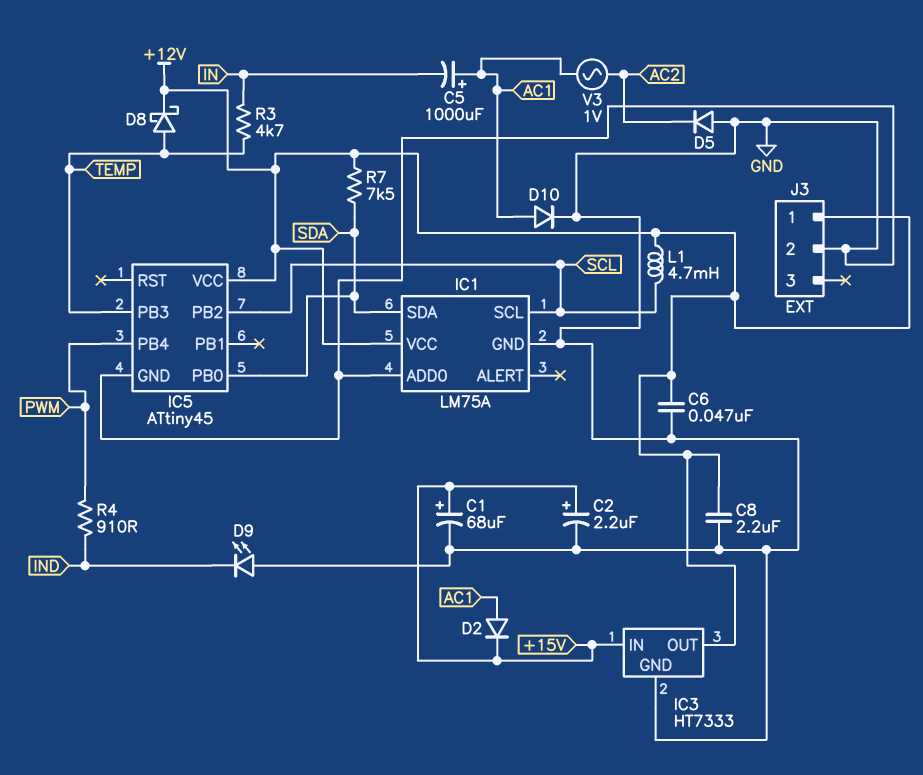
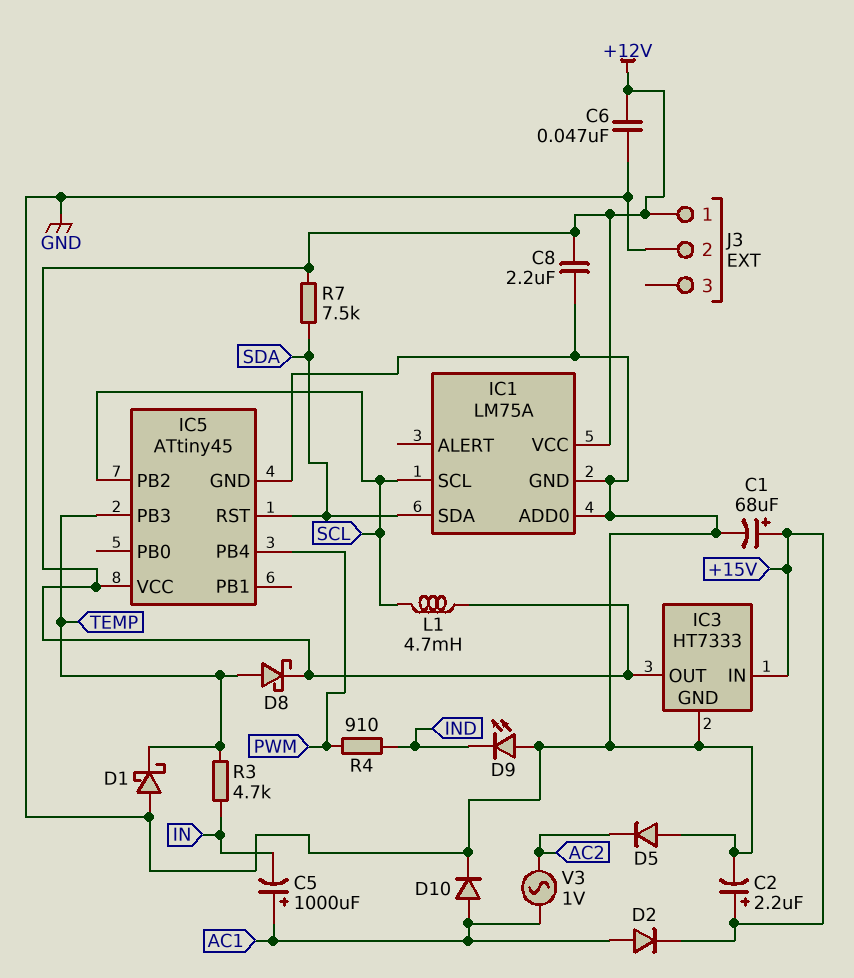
D1: none -> schottky (A GND, K TEMP)
IC5 pin PB0: SDA -> none
IC5 pin RST: none -> SDA

